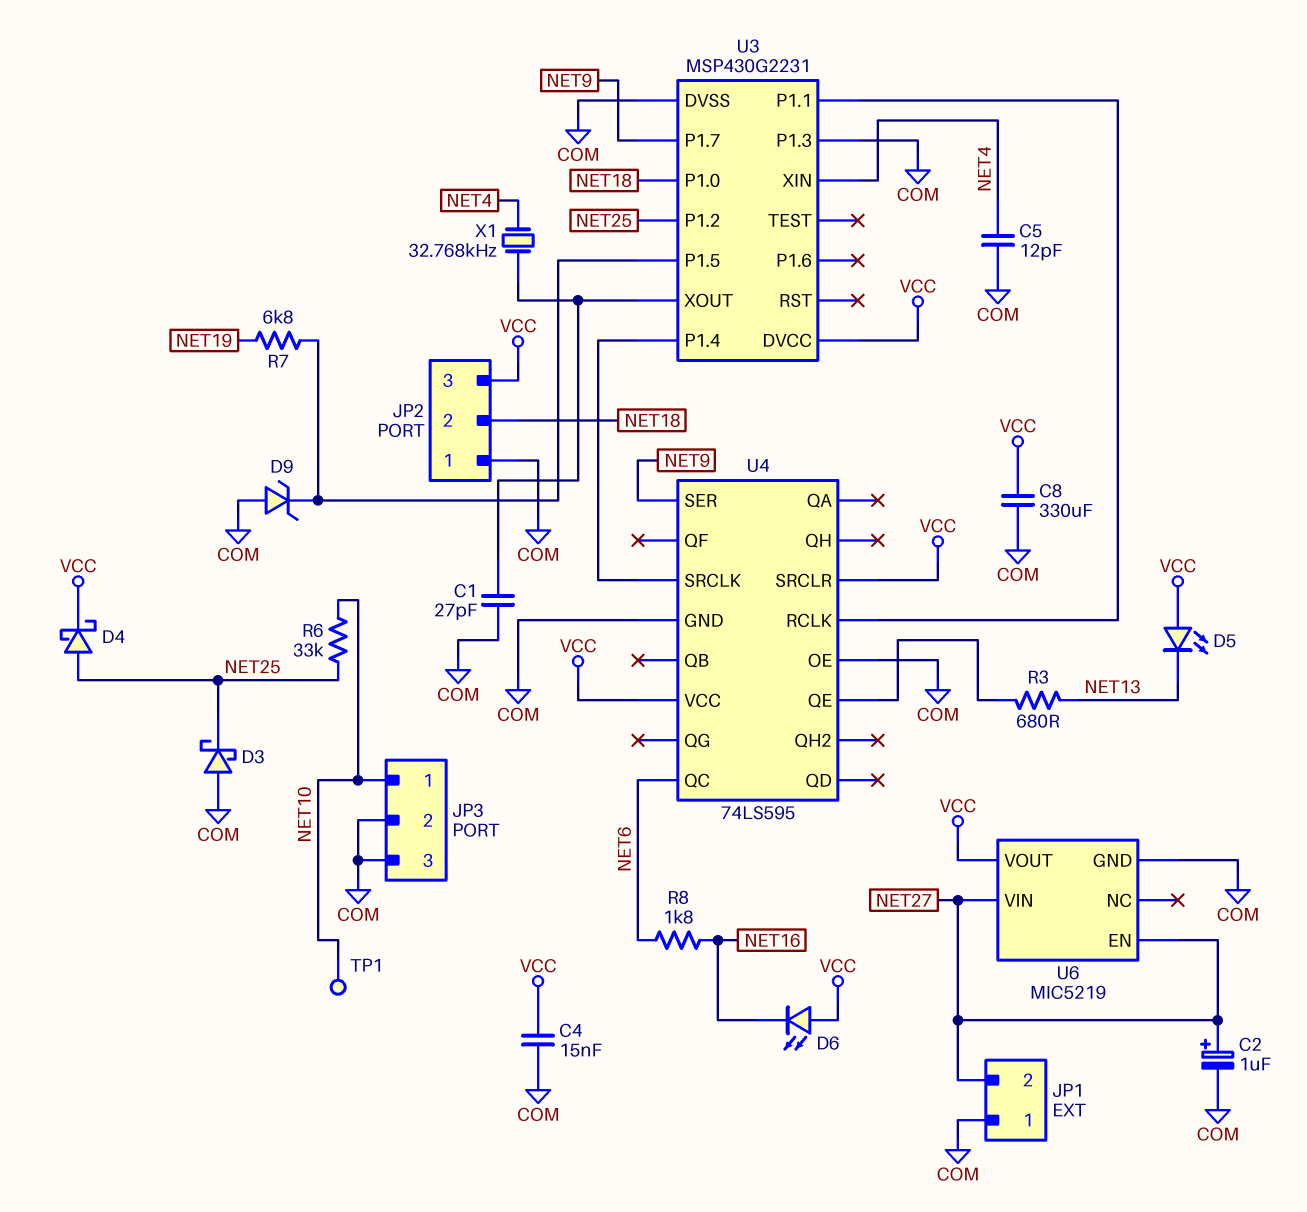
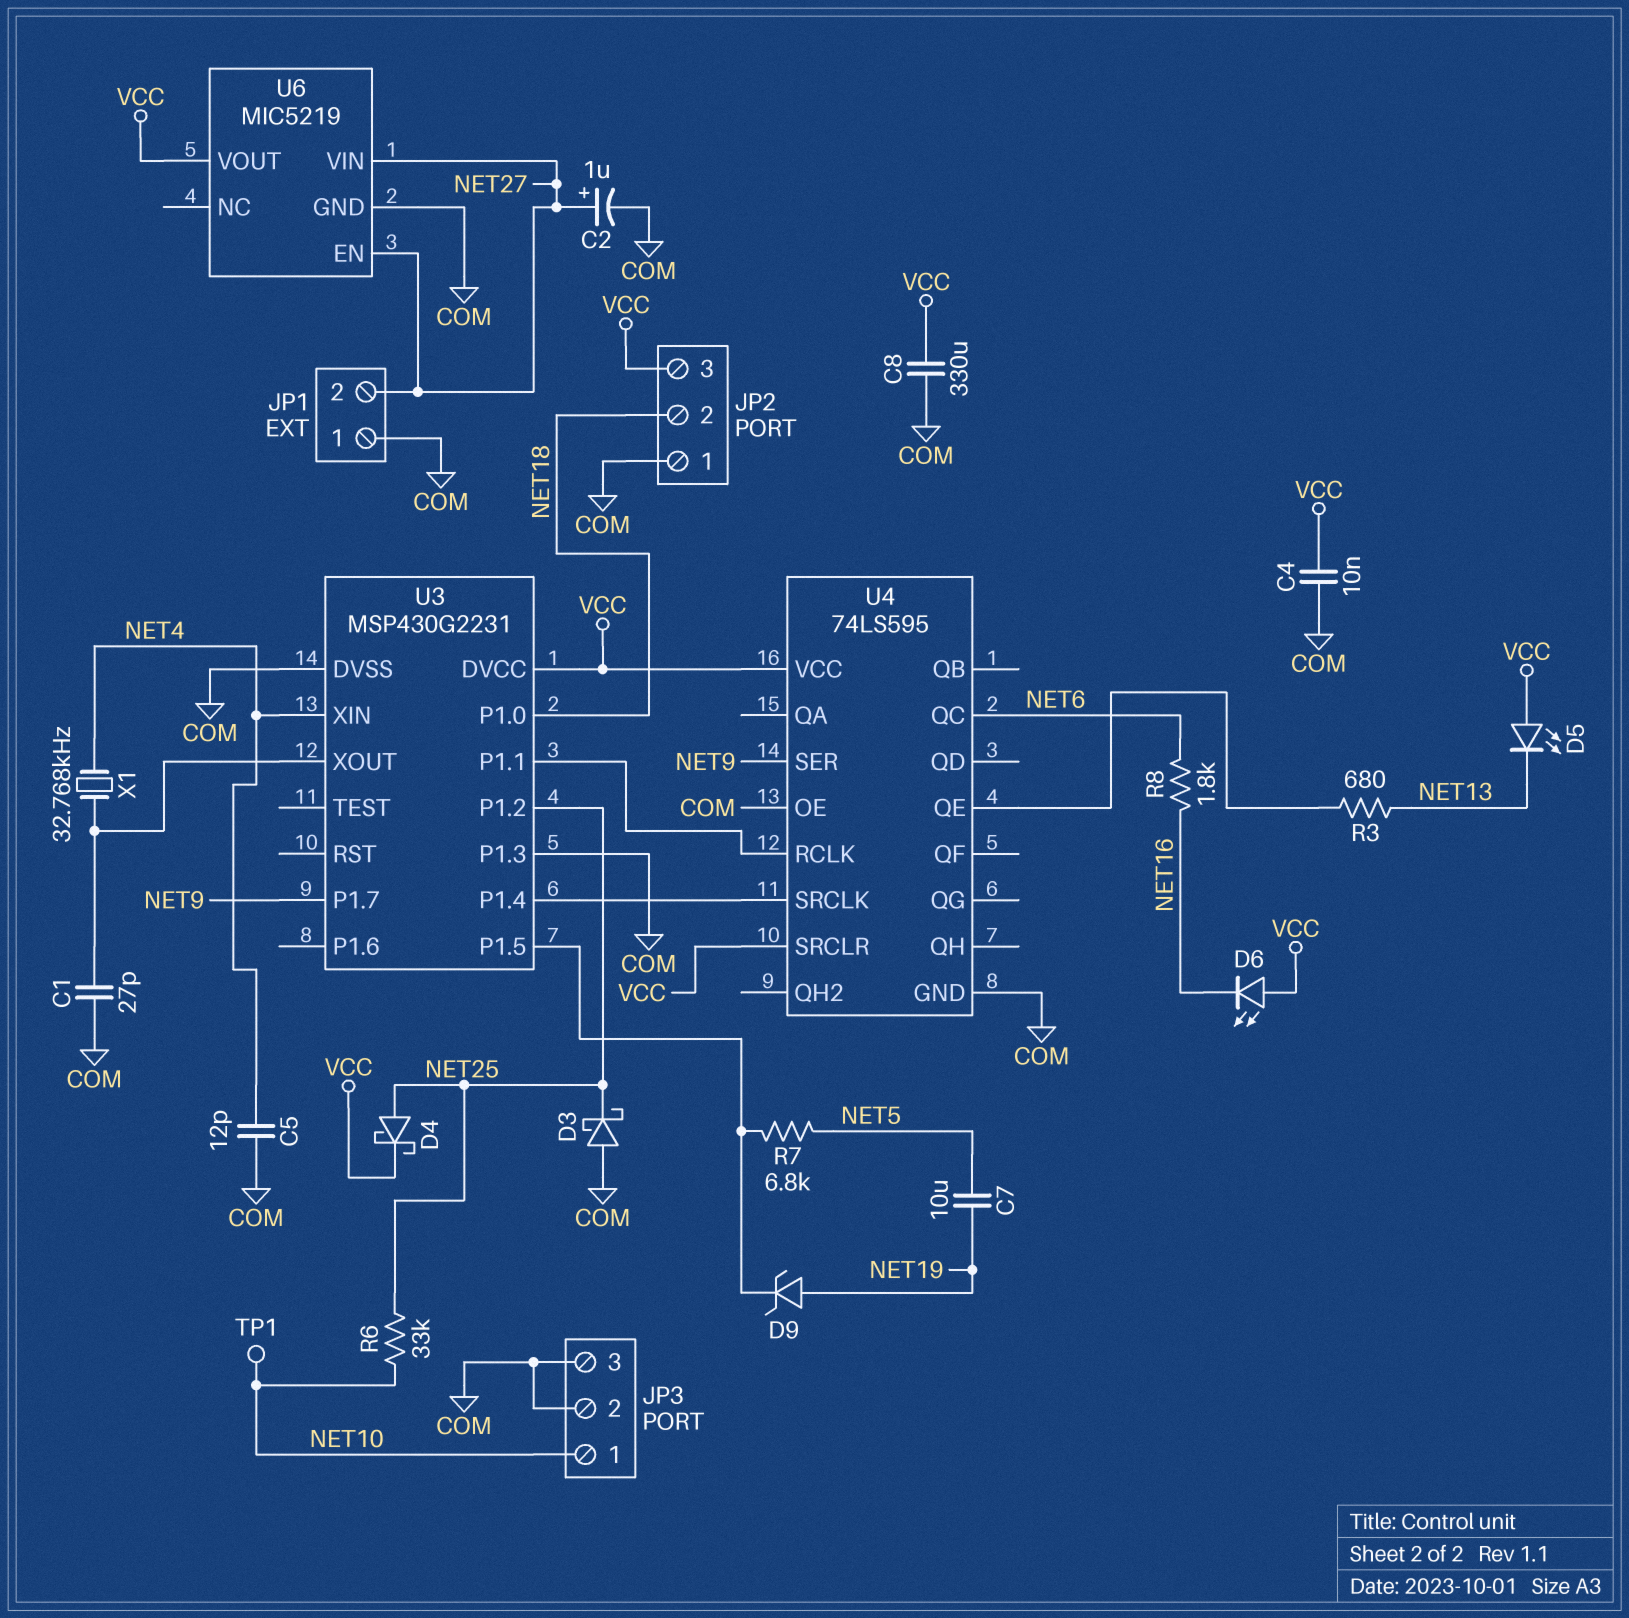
C4: 15nF (COM, VCC) -> 10nF (COM, VCC)
C7: none -> 10uF (NET5, NET19)
D9: zener (A COM, K U3/P1.5) -> zener (A NET19, K U3/P1.5)
R7: 6.8k (NET19, U3/P1.5) -> 6.8k (NET5, U3/P1.5)

